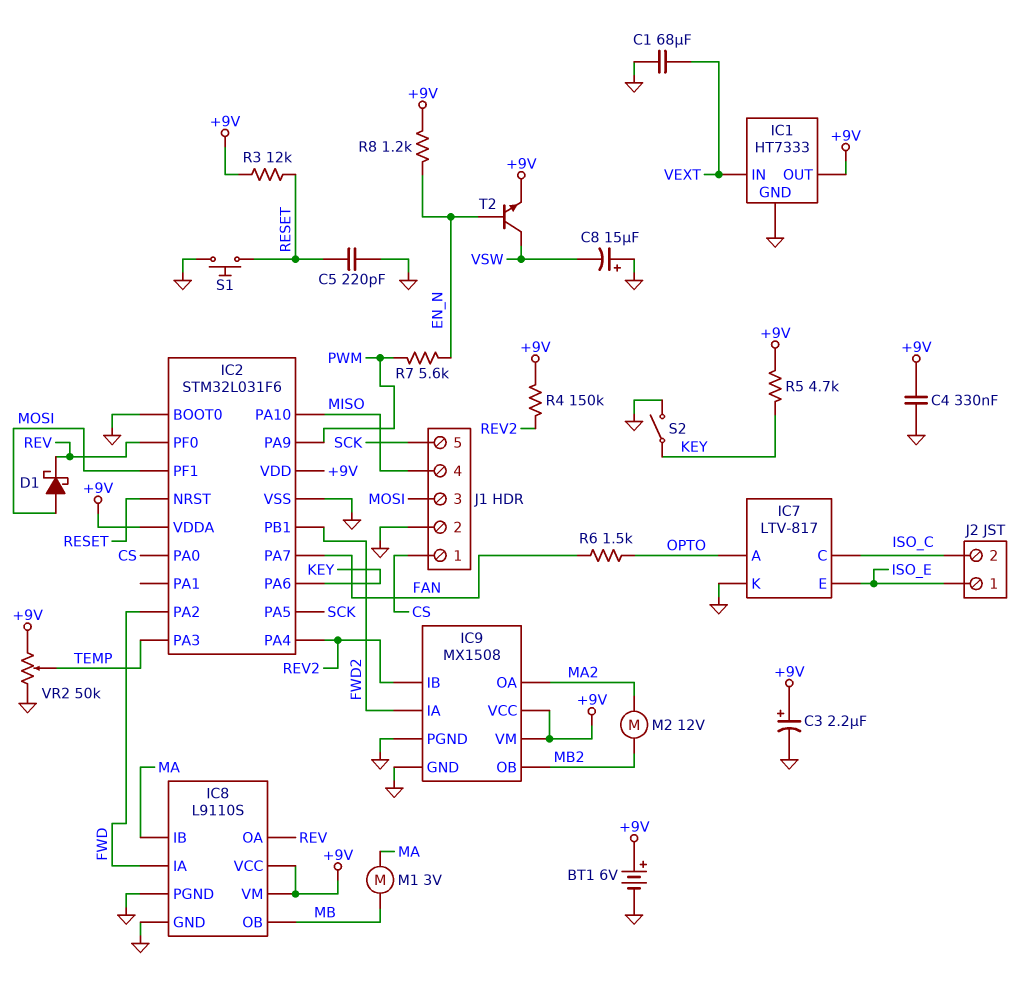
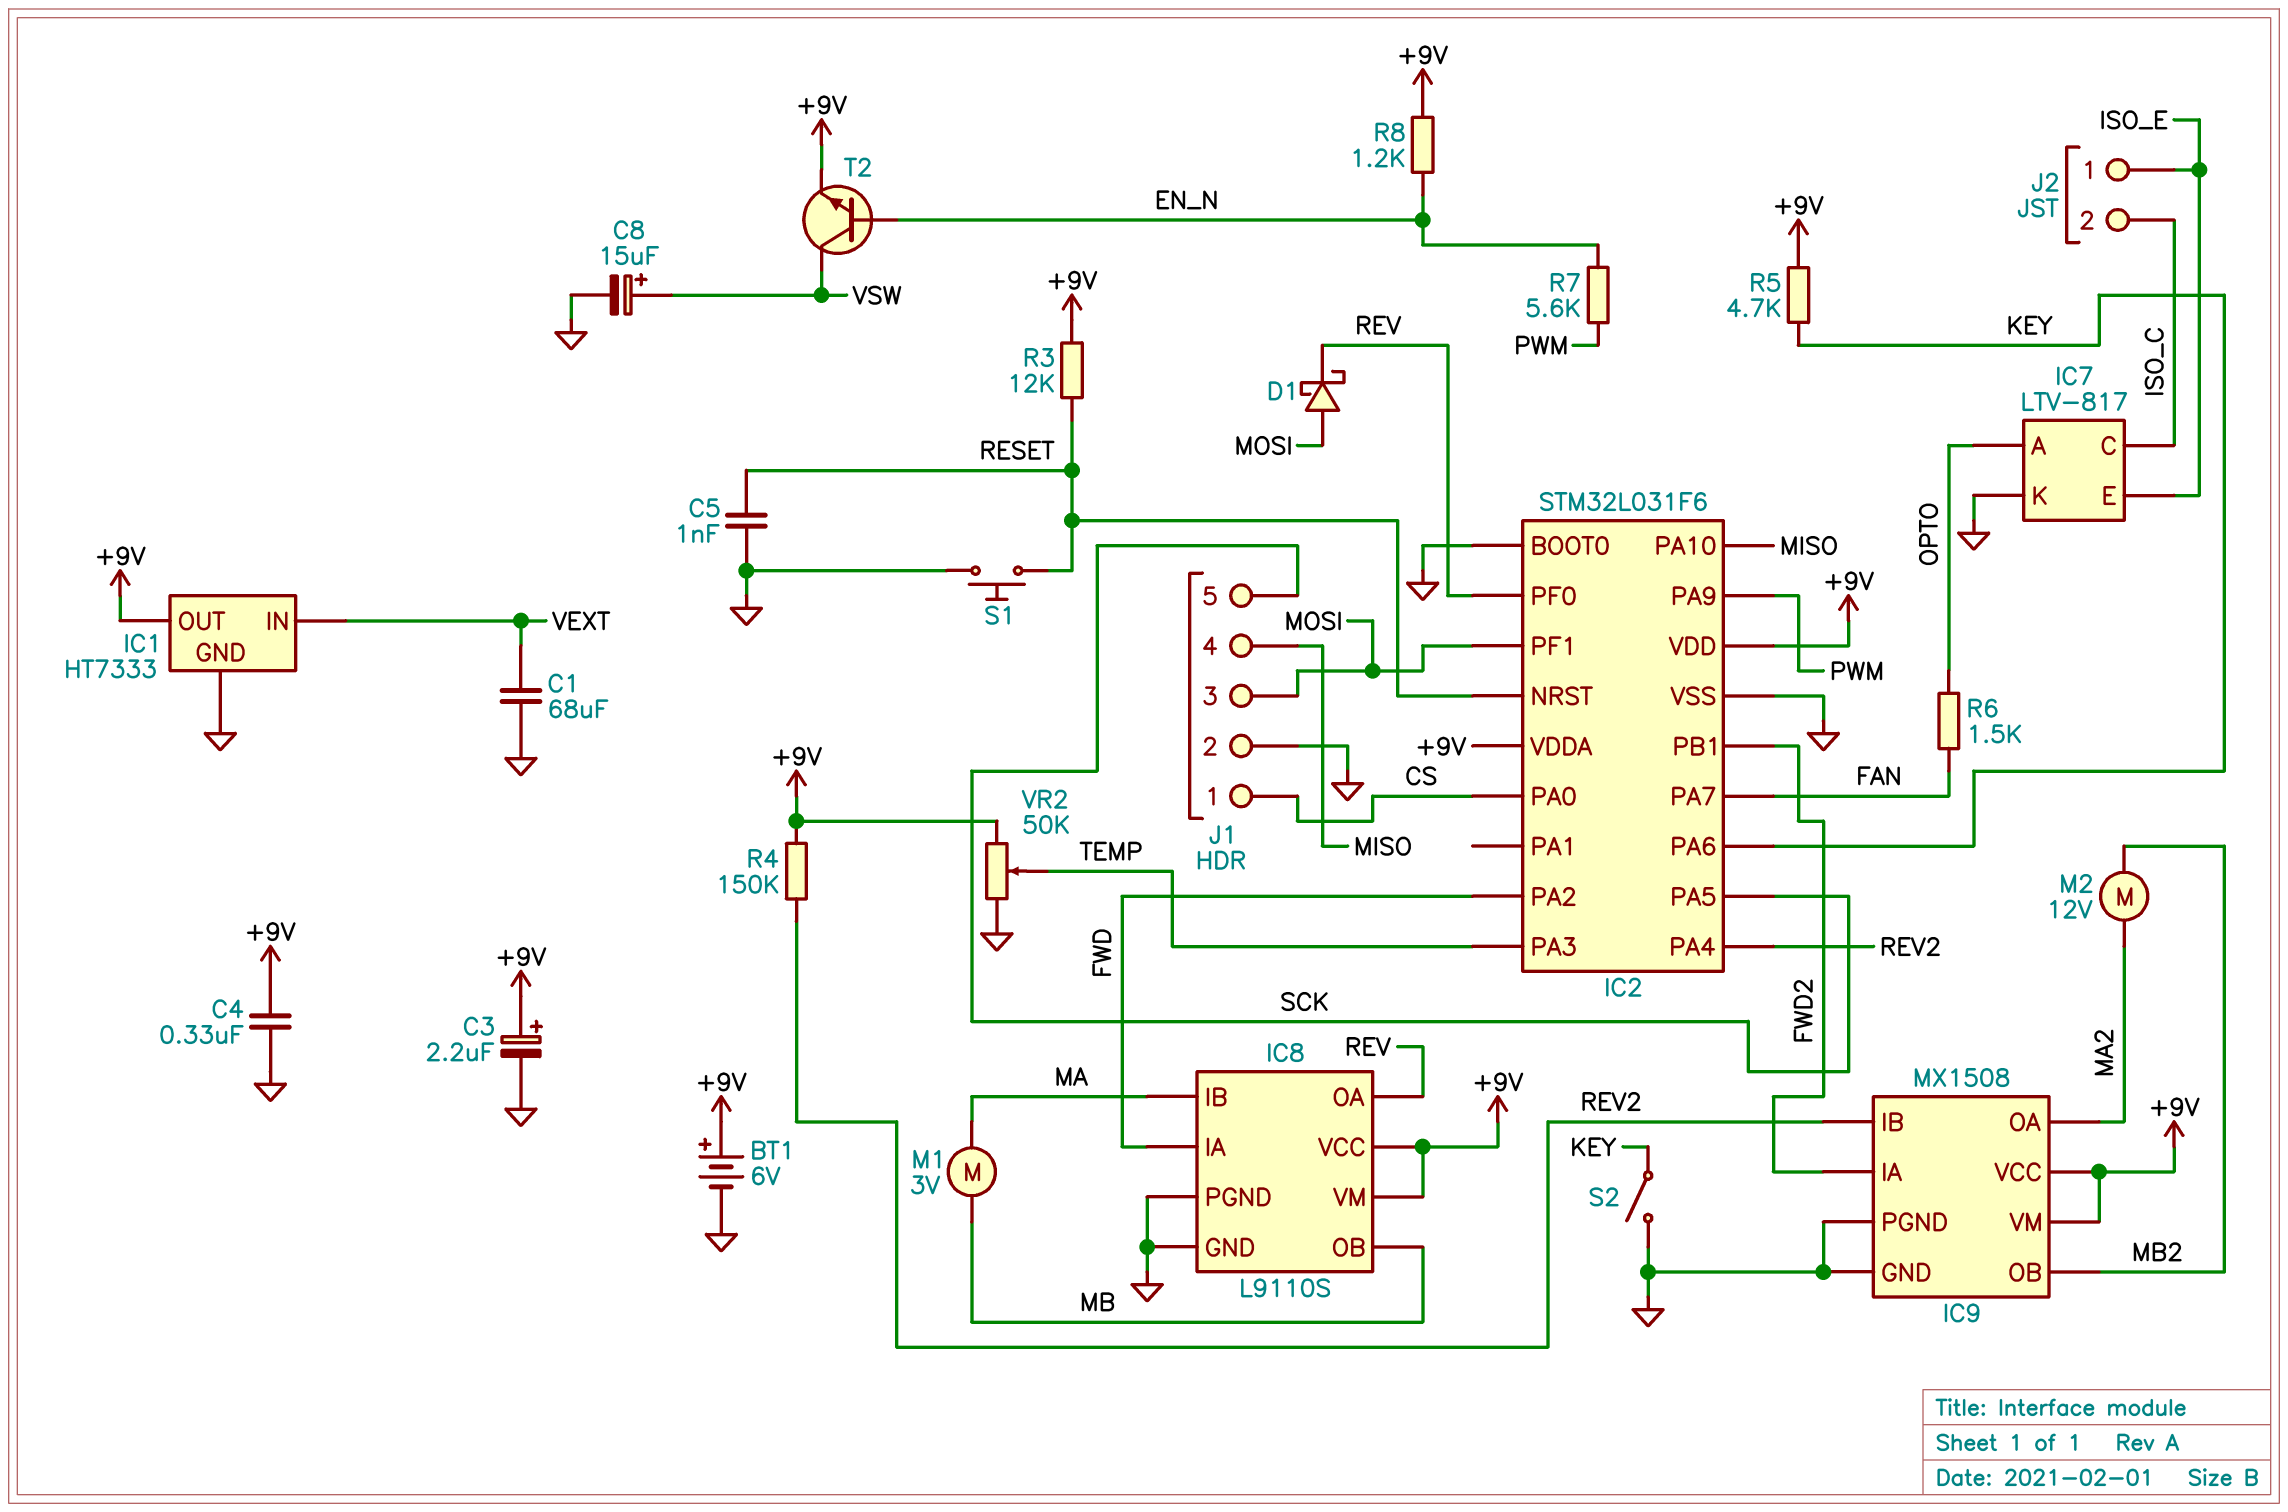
C5: 220pF (GND, RESET) -> 1nF (GND, RESET)
C8: 15uF (plus GND, minus VSW) -> 15uF (plus VSW, minus GND)

